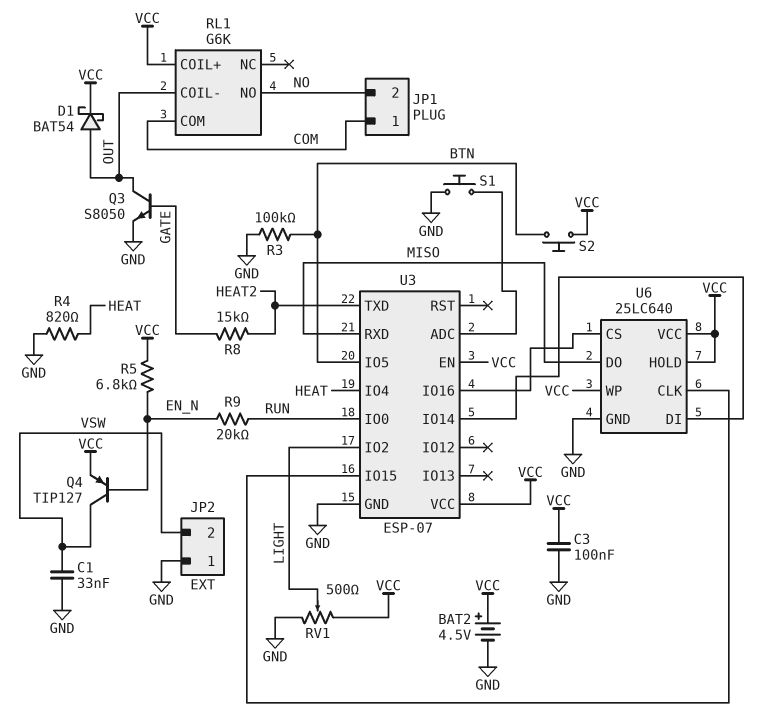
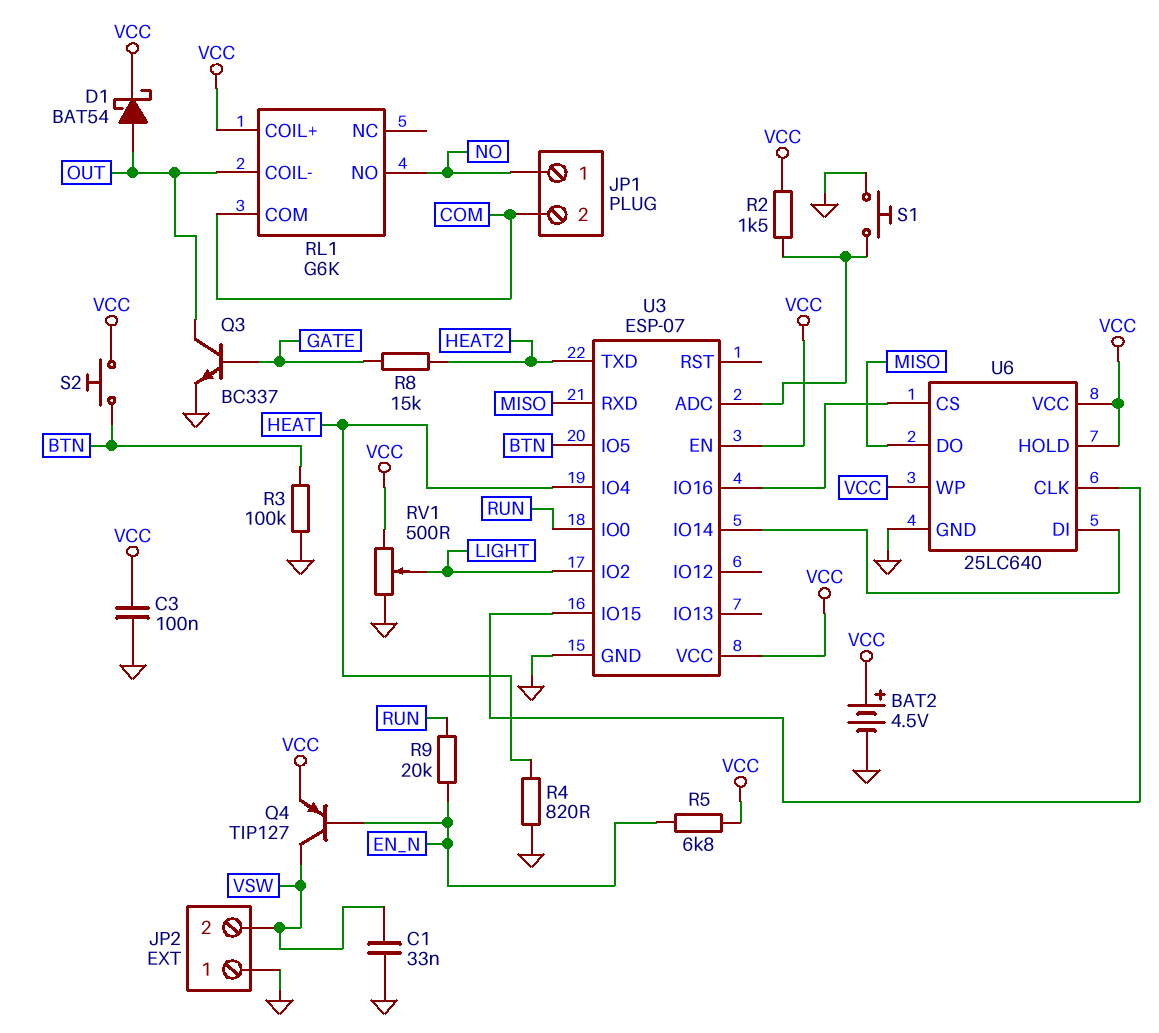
JP1 pin 1: COM -> NO
JP1 pin 2: NO -> COM
Q3: NPN S8050 (B GATE, C OUT, E GND) -> NPN BC337 (B GATE, C OUT, E GND)
R2: none -> 1.5k (U3/ADC, VCC)

